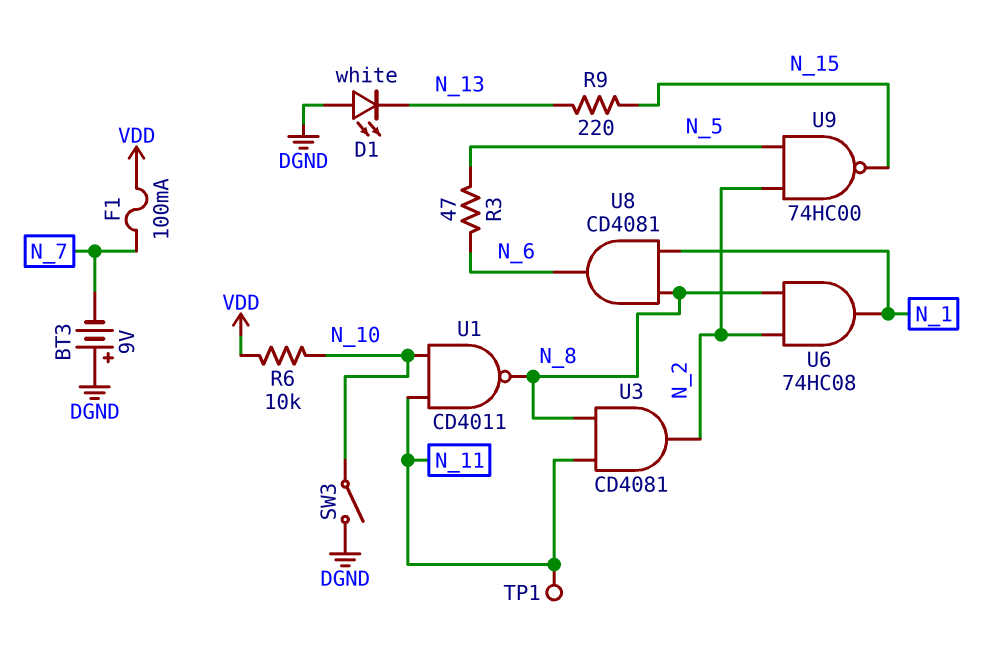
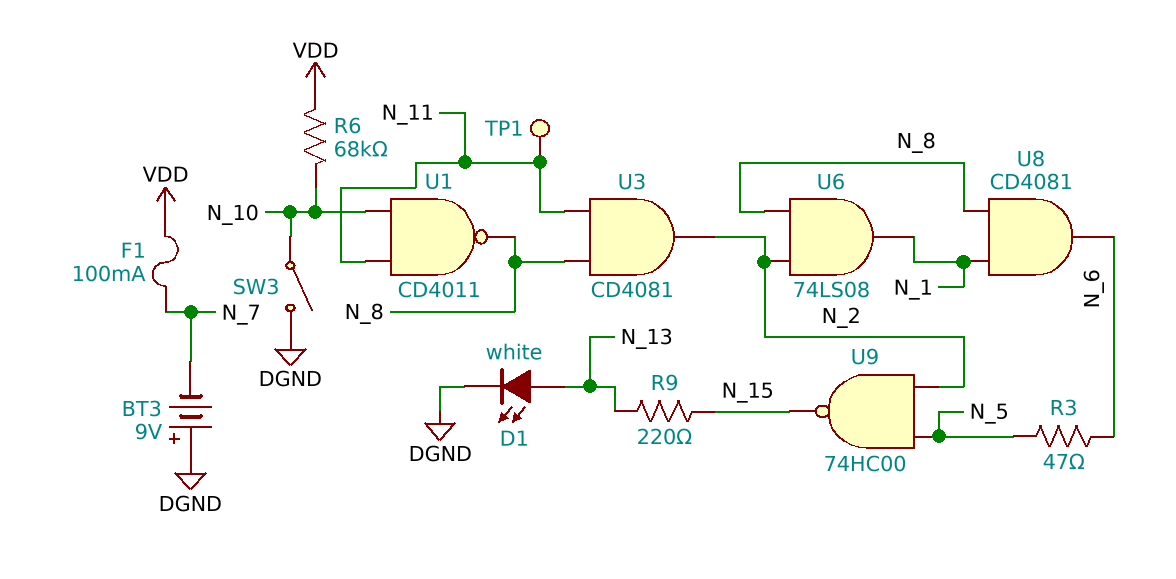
D1: LED white (A DGND, K N_13) -> LED white (A N_13, K DGND)
R6: 10k (N_10, VDD) -> 68k (N_10, VDD)
U6: AND 74HC08 (in N_2, in N_8, out N_1) -> AND 74LS08 (in N_2, in N_8, out N_1)

